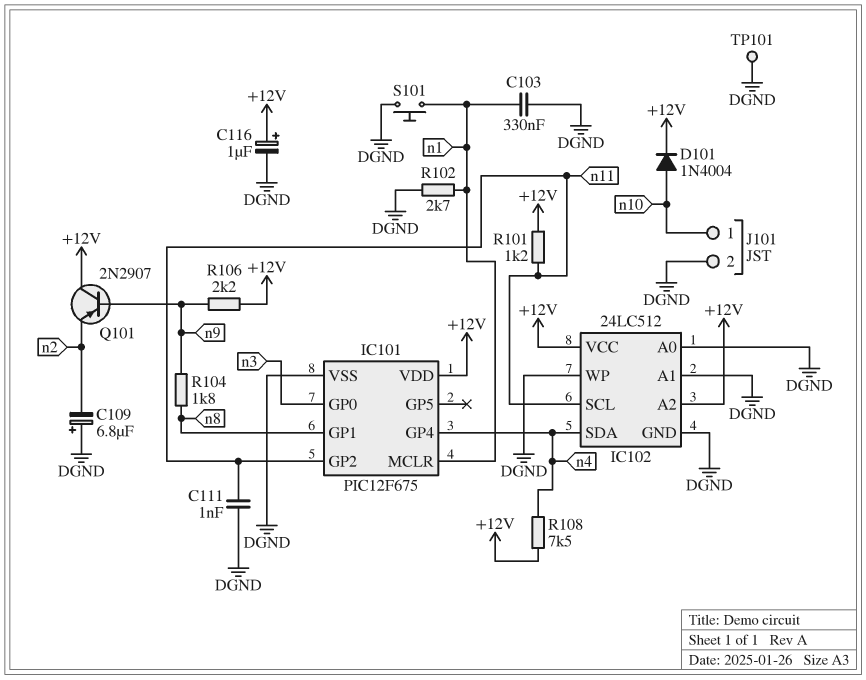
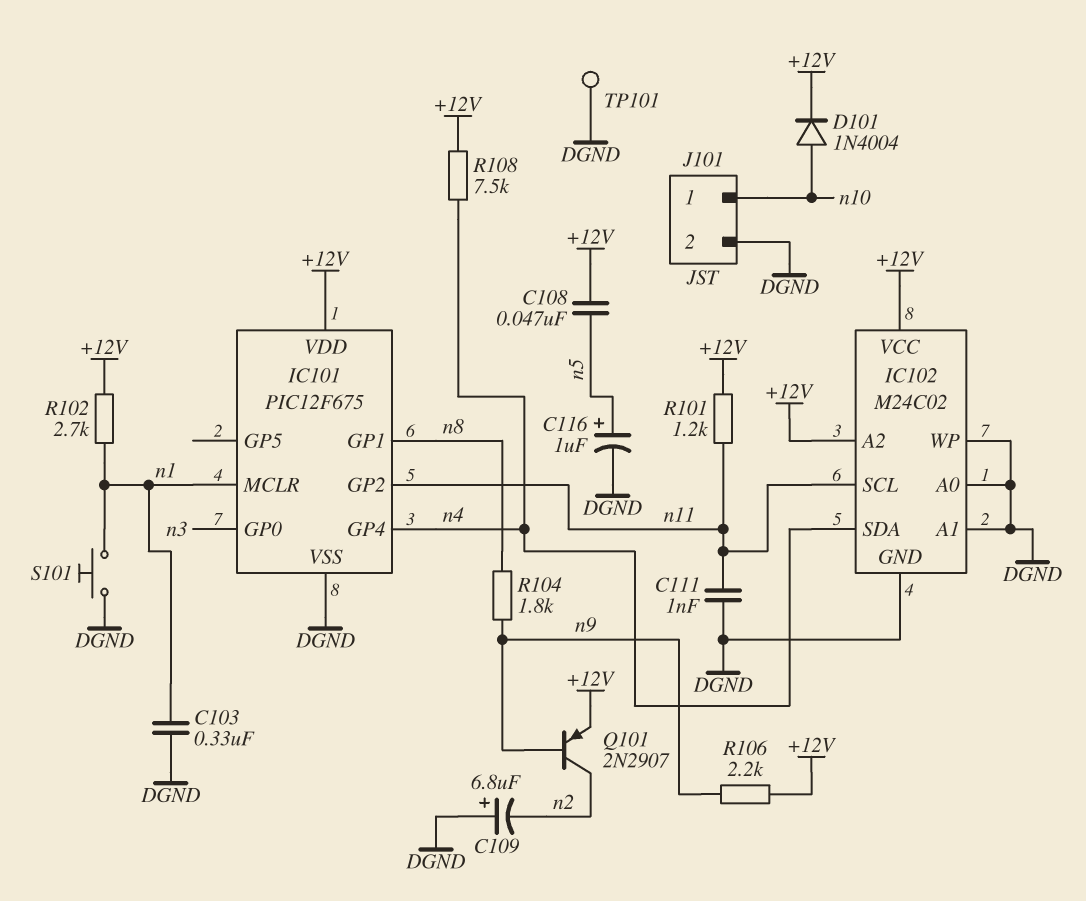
C108: none -> 47nF (+12V, n5)
C116: 1uF (plus +12V, minus DGND) -> 1uF (plus n5, minus DGND)
IC102: 24LC512 -> M24C02
Q101: PNP 2N2907 (B n9, C +12V, E n2) -> PNP 2N2907 (B n9, C n2, E +12V)
R102: 2.7k (DGND, n1) -> 2.7k (+12V, n1)

